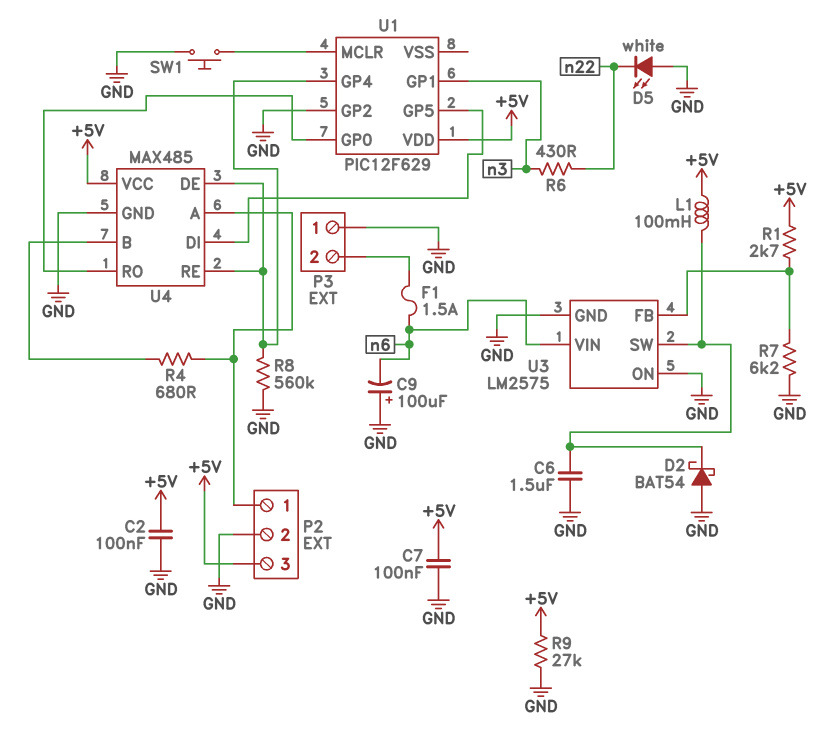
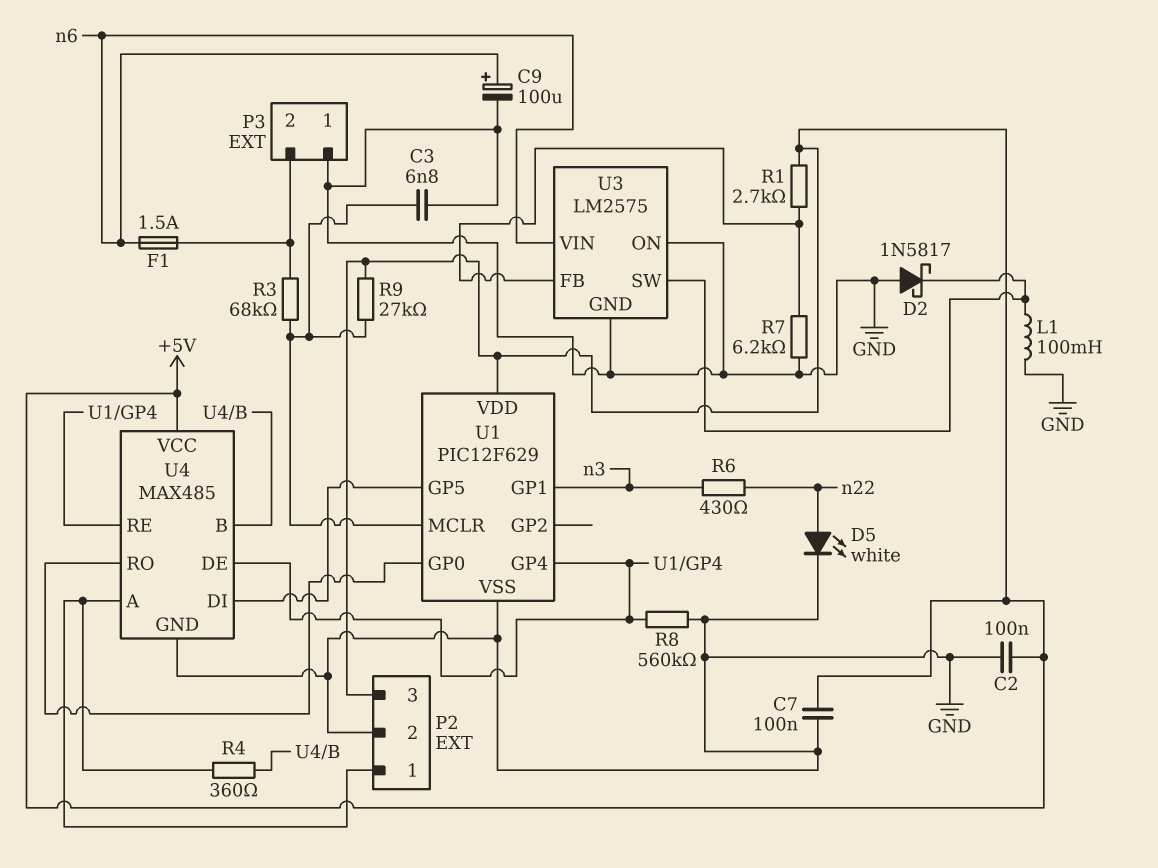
C3: none -> 6.8nF (GND, U1/MCLR)
C6: 1.5uF (GND, U3/SW) -> none
C9: 100uF (plus GND, minus n6) -> 100uF (plus n6, minus GND)
D2: schottky BAT54 (A GND, K U3/SW) -> schottky 1N5817 (A GND, K U3/SW)
D5: LED white (A GND, K n22) -> LED white (A n22, K GND)
L1: 100mH (+5V, U3/SW) -> 100mH (GND, U3/SW)
R3: none -> 68k (P3/2, U1/MCLR)
R4: 680 (P2/1, U4/B) -> 360 (P2/1, U4/B)
R9: 27k (+5V, GND) -> 27k (+5V, U1/MCLR)
SW1: button (GND, U1/MCLR) -> none
U1 pin GP2: GND -> none
U1 pin VSS: none -> GND

